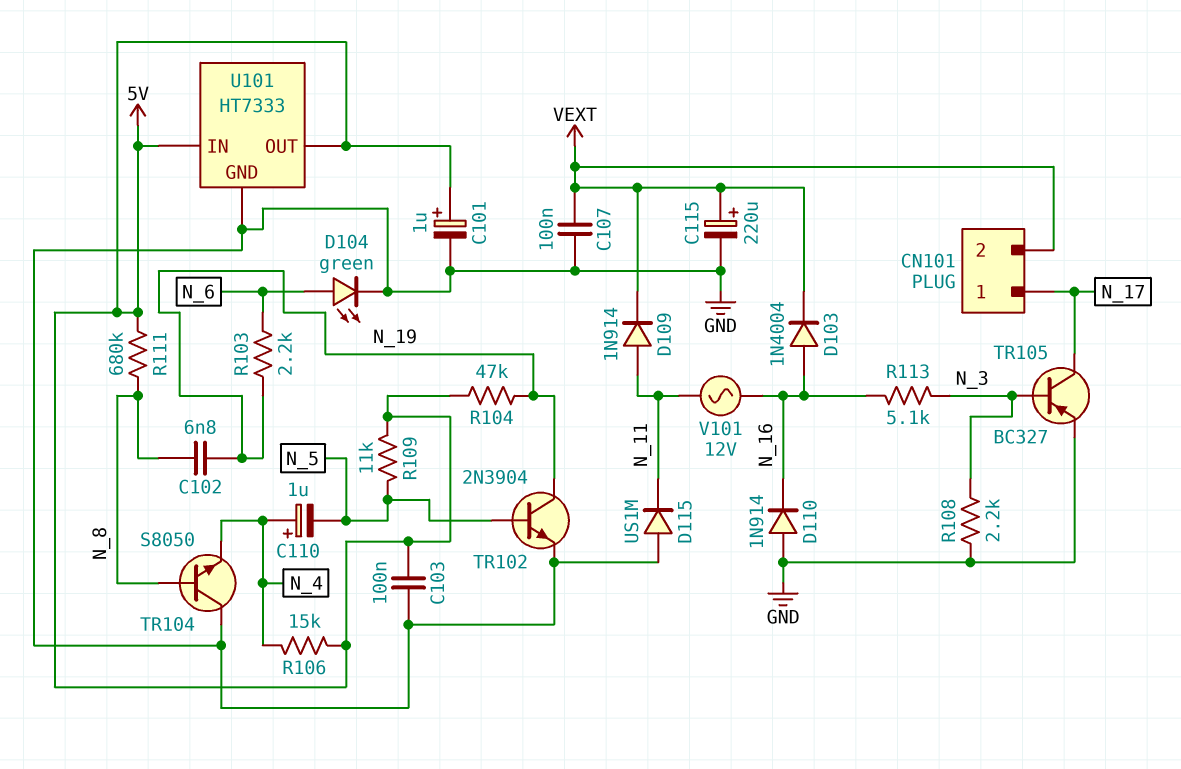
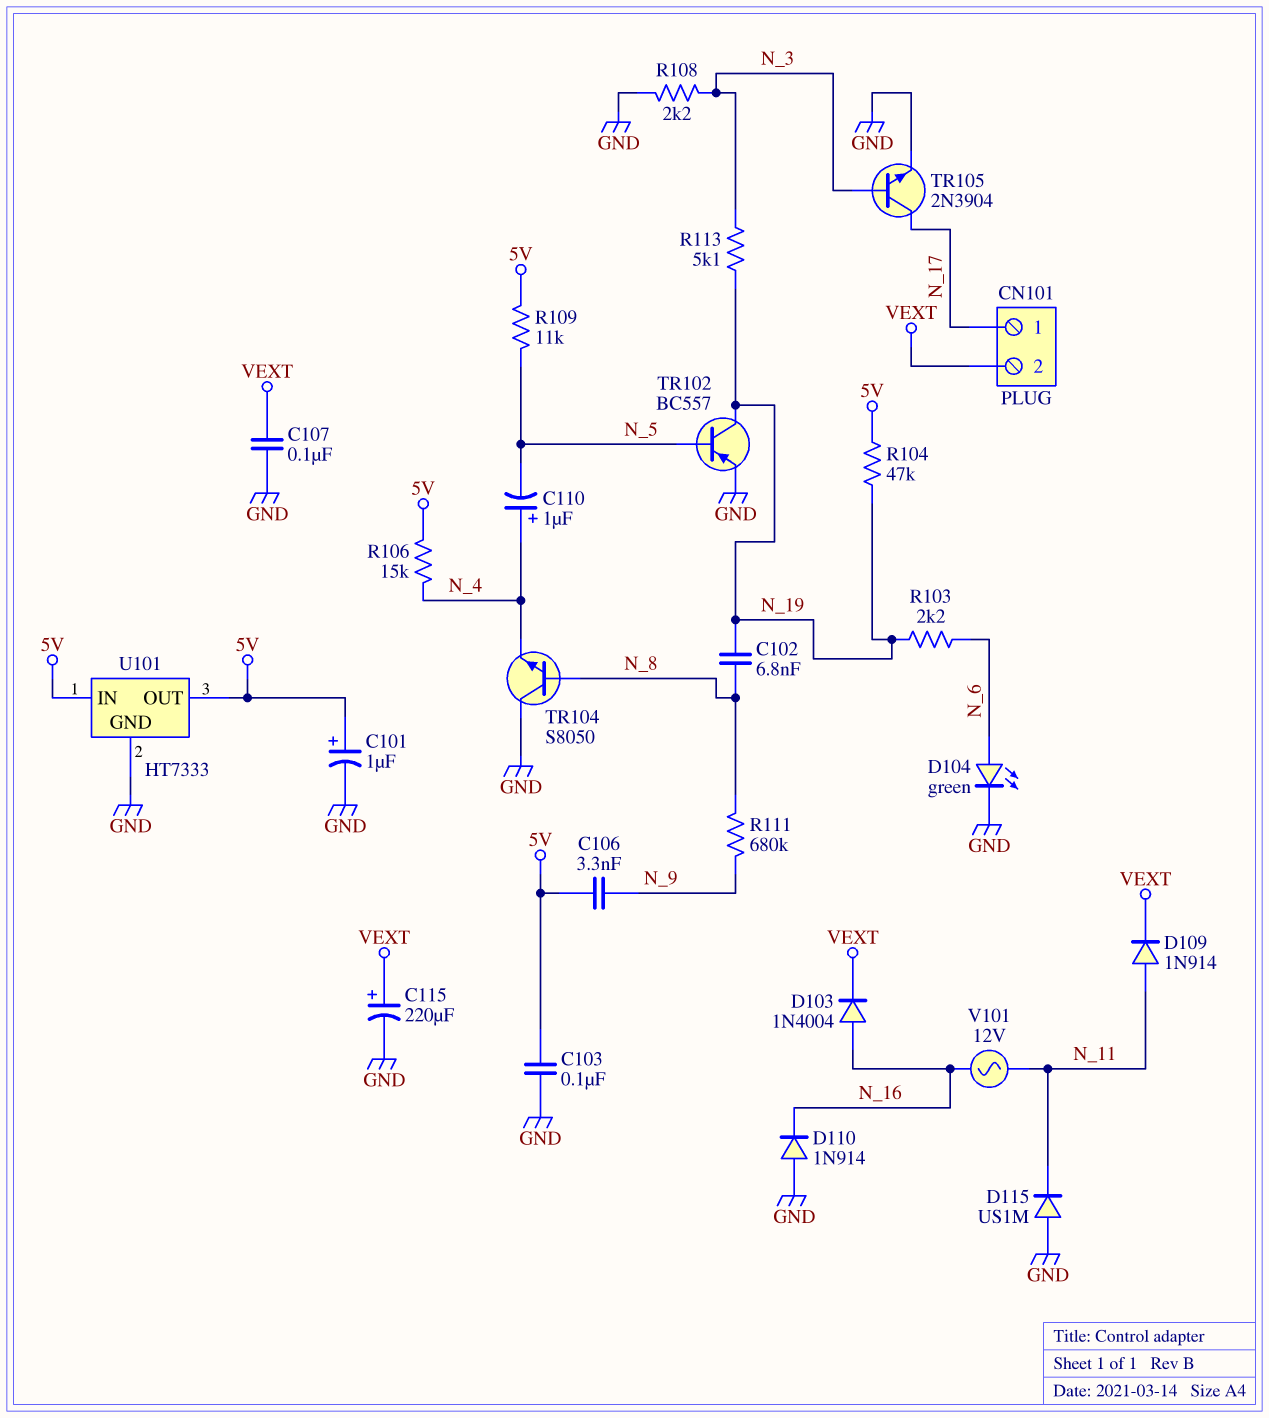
C106: none -> 3.3nF (5V, N_9)
R111: 680k (5V, N_8) -> 680k (N_8, N_9)
R113: 5.1k (N_3, N_16) -> 5.1k (N_3, N_19)
TR102: NPN 2N3904 (B N_5, C N_19, E GND) -> PNP BC557 (B N_5, C N_19, E GND)
TR105: PNP BC327 (B N_3, C N_17, E GND) -> NPN 2N3904 (B N_3, C N_17, E GND)

